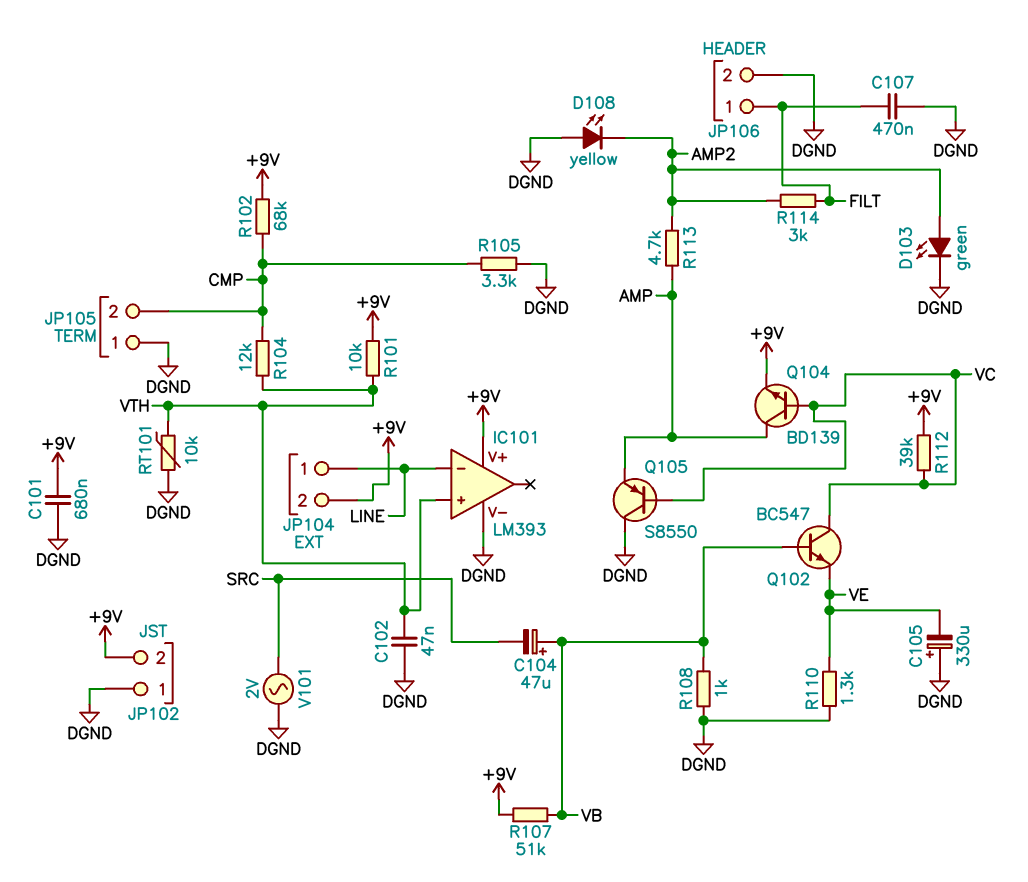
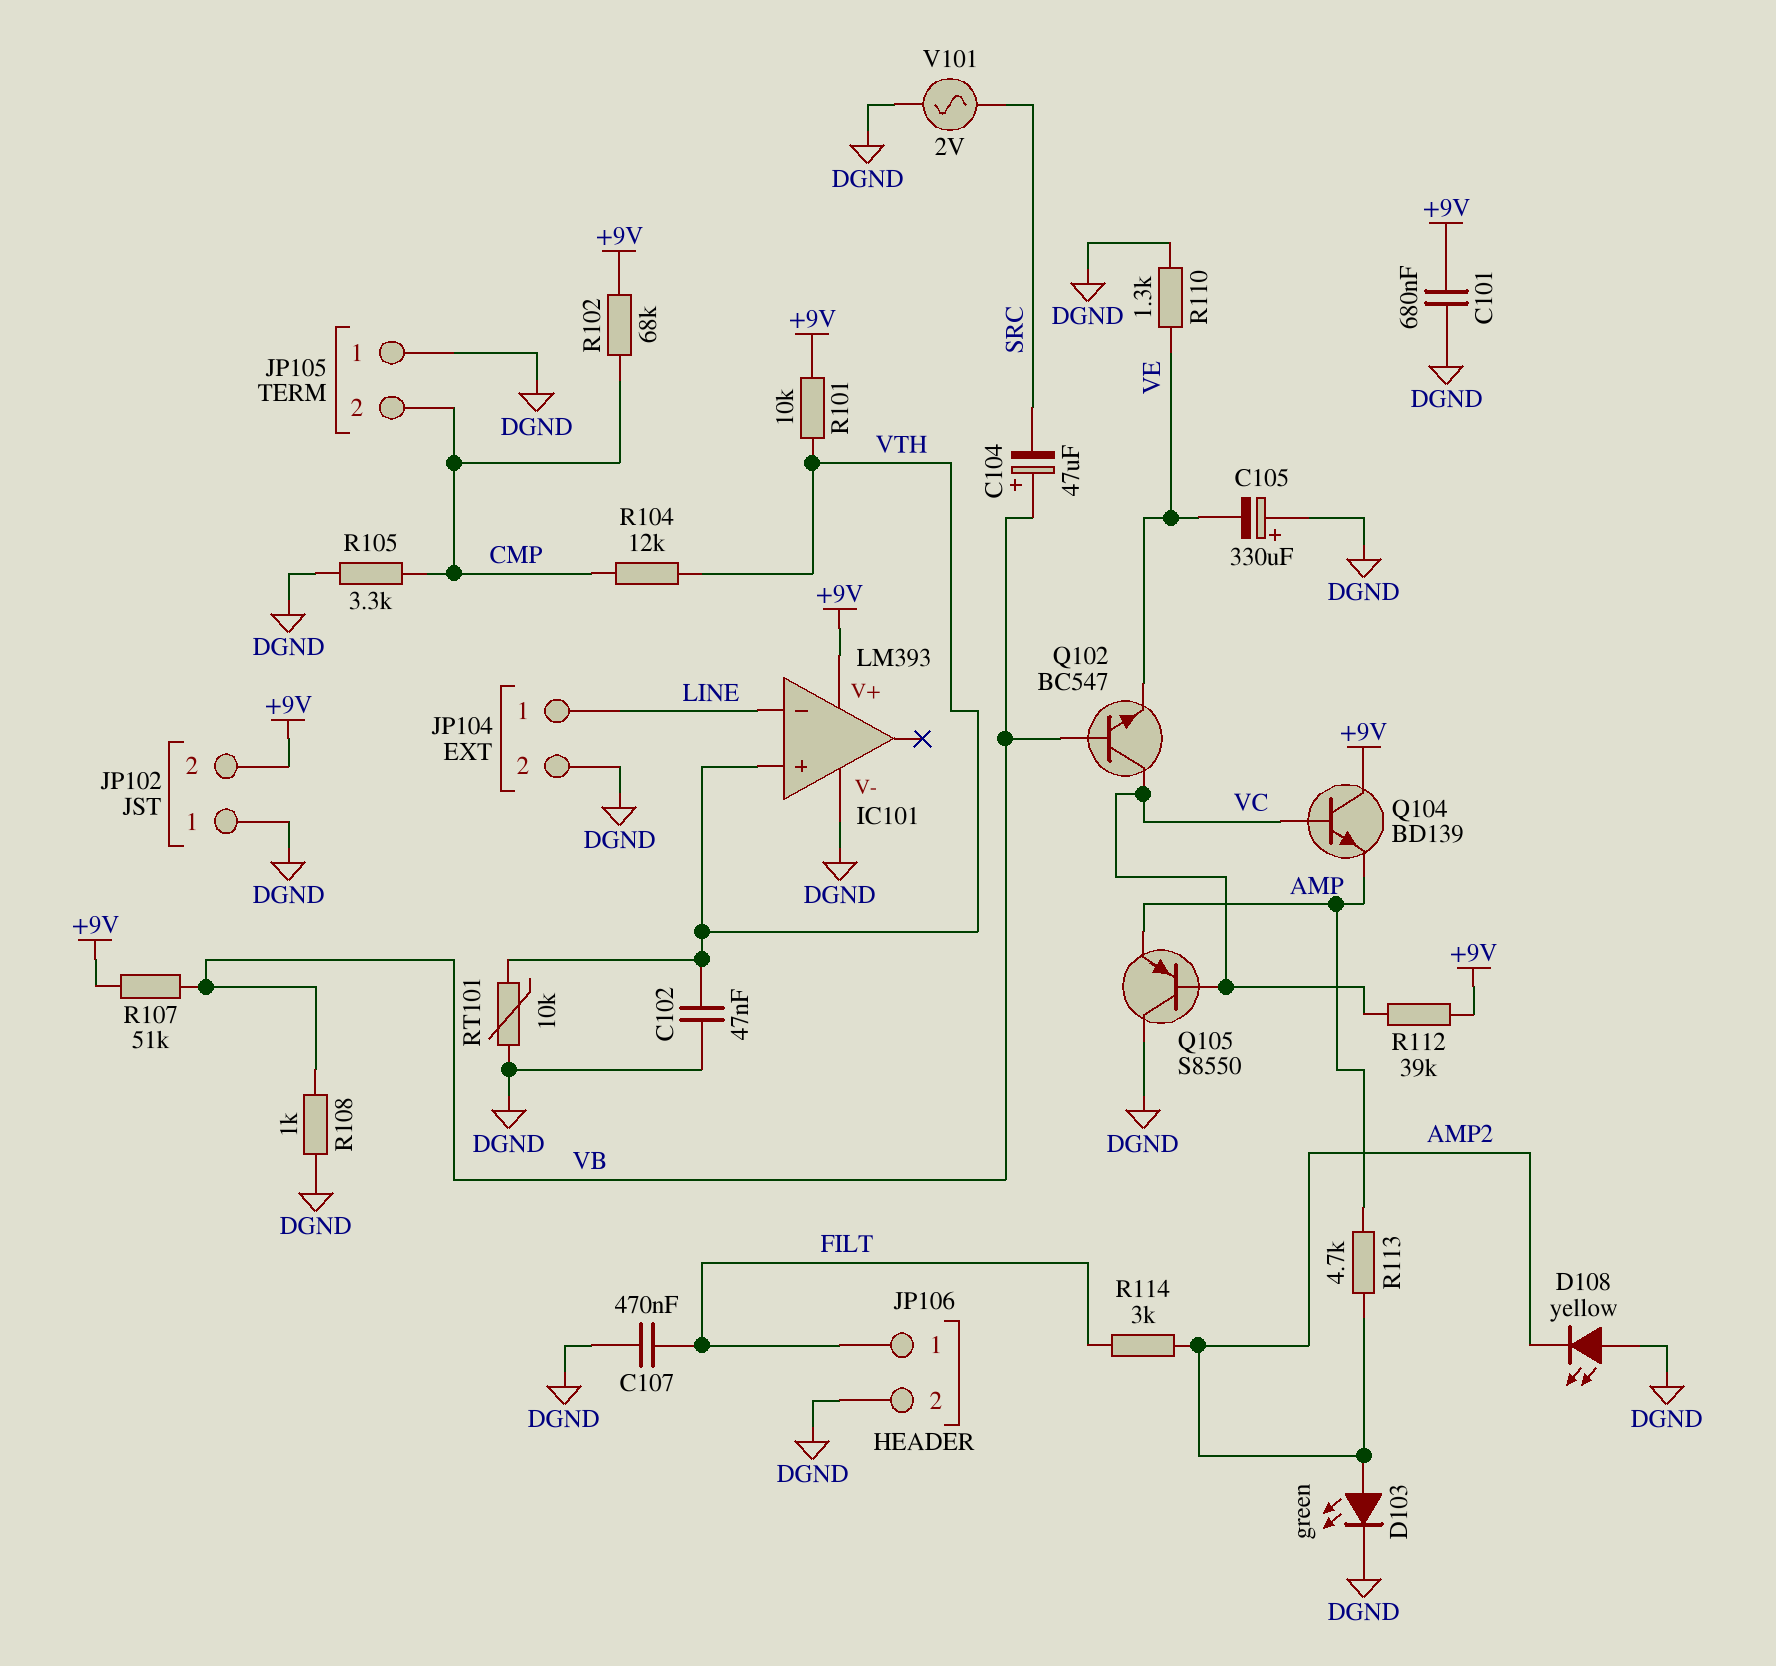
JP104 pin 2: +9V -> DGND
Q104: NPN BD139 (B VC, C AMP, E +9V) -> NPN BD139 (B VC, C +9V, E AMP)

